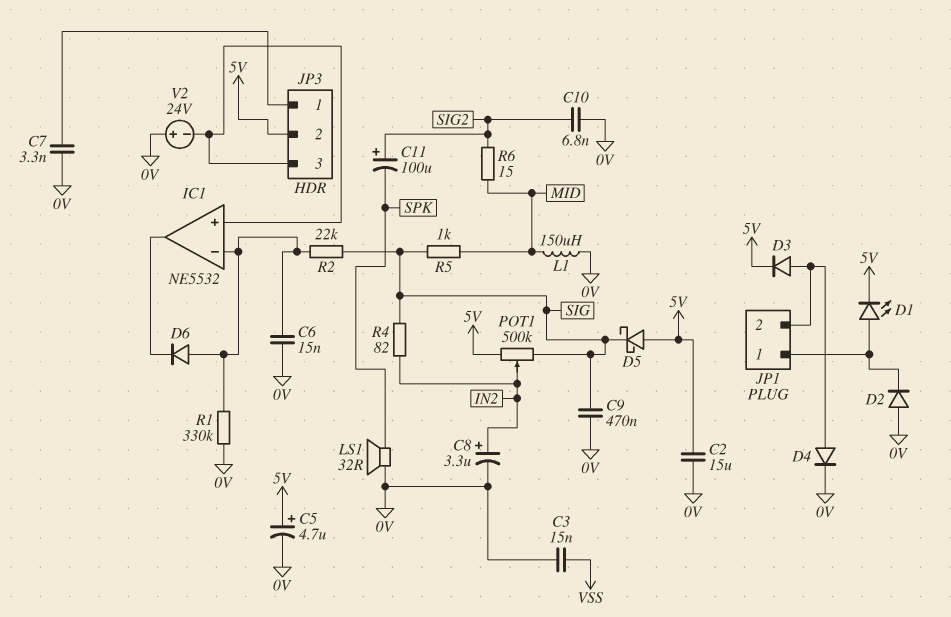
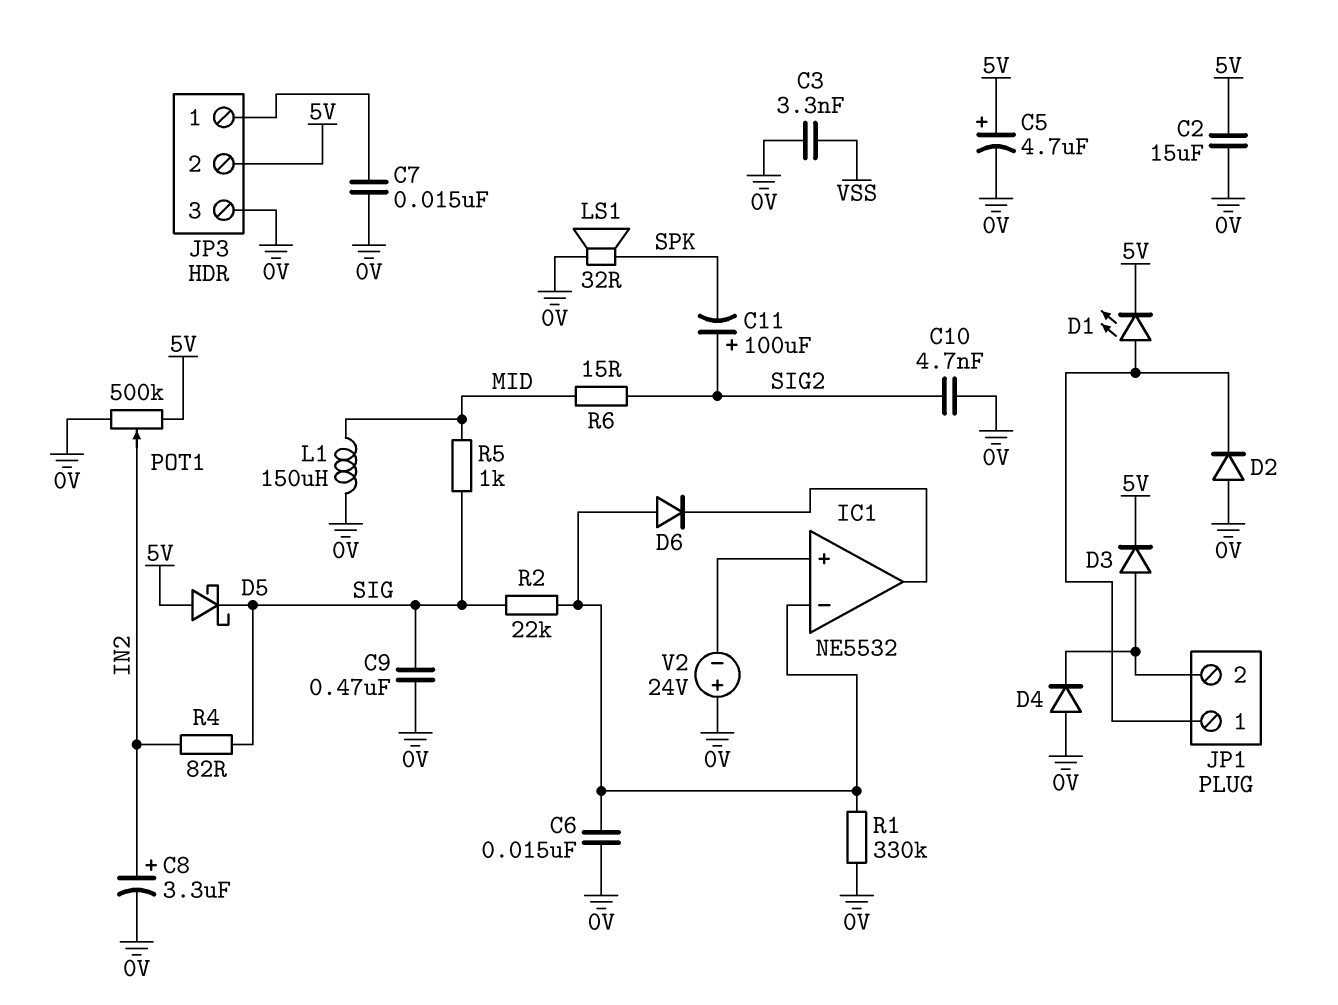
C3: 15nF (0V, VSS) -> 3.3nF (0V, VSS)
C7: 3.3nF (0V, JP3/1) -> 15nF (0V, JP3/1)
C10: 6.8nF (0V, SIG2) -> 4.7nF (0V, SIG2)
D4: diode (A JP1/2, K 0V) -> diode (A 0V, K JP1/2)
JP3 pin 3: IC1/in+ -> 0V
POT1: 500k (5V, SIG, wiper IN2) -> 500k (0V, 5V, wiper IN2)

